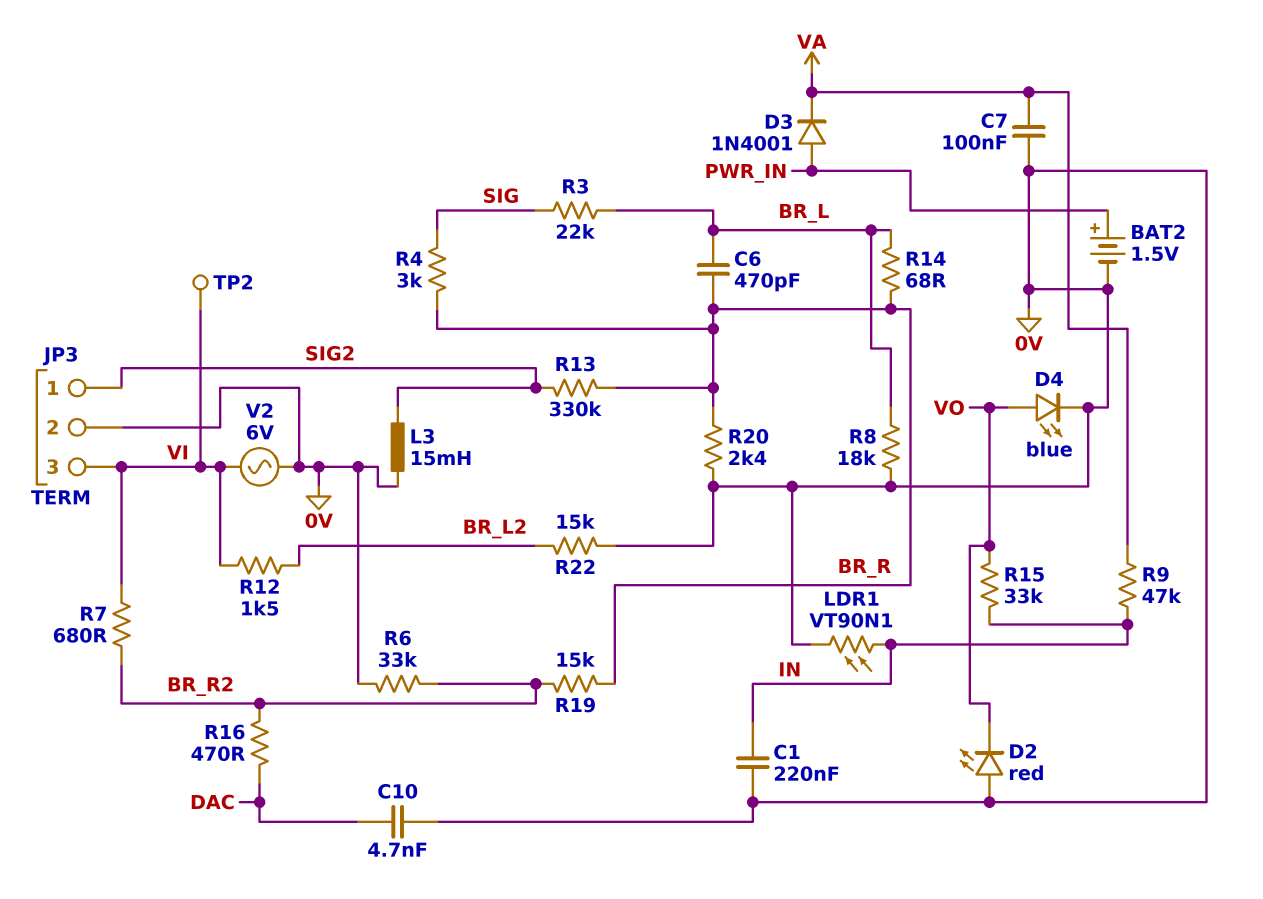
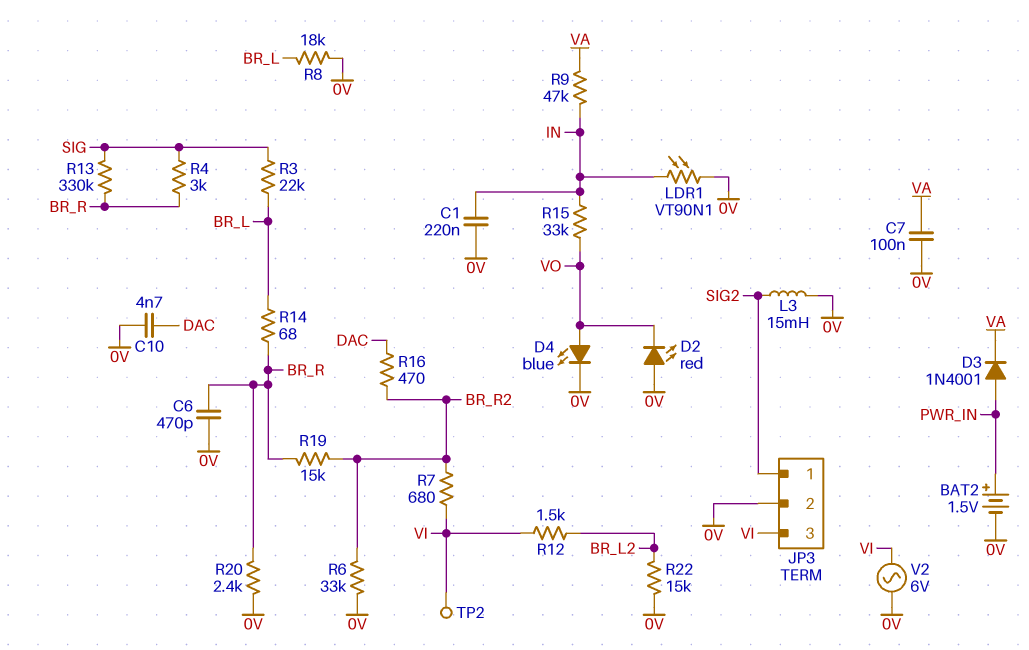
C6: 470pF (BR_L, BR_R) -> 470pF (0V, BR_R)
R13: 330k (BR_R, SIG2) -> 330k (BR_R, SIG)

